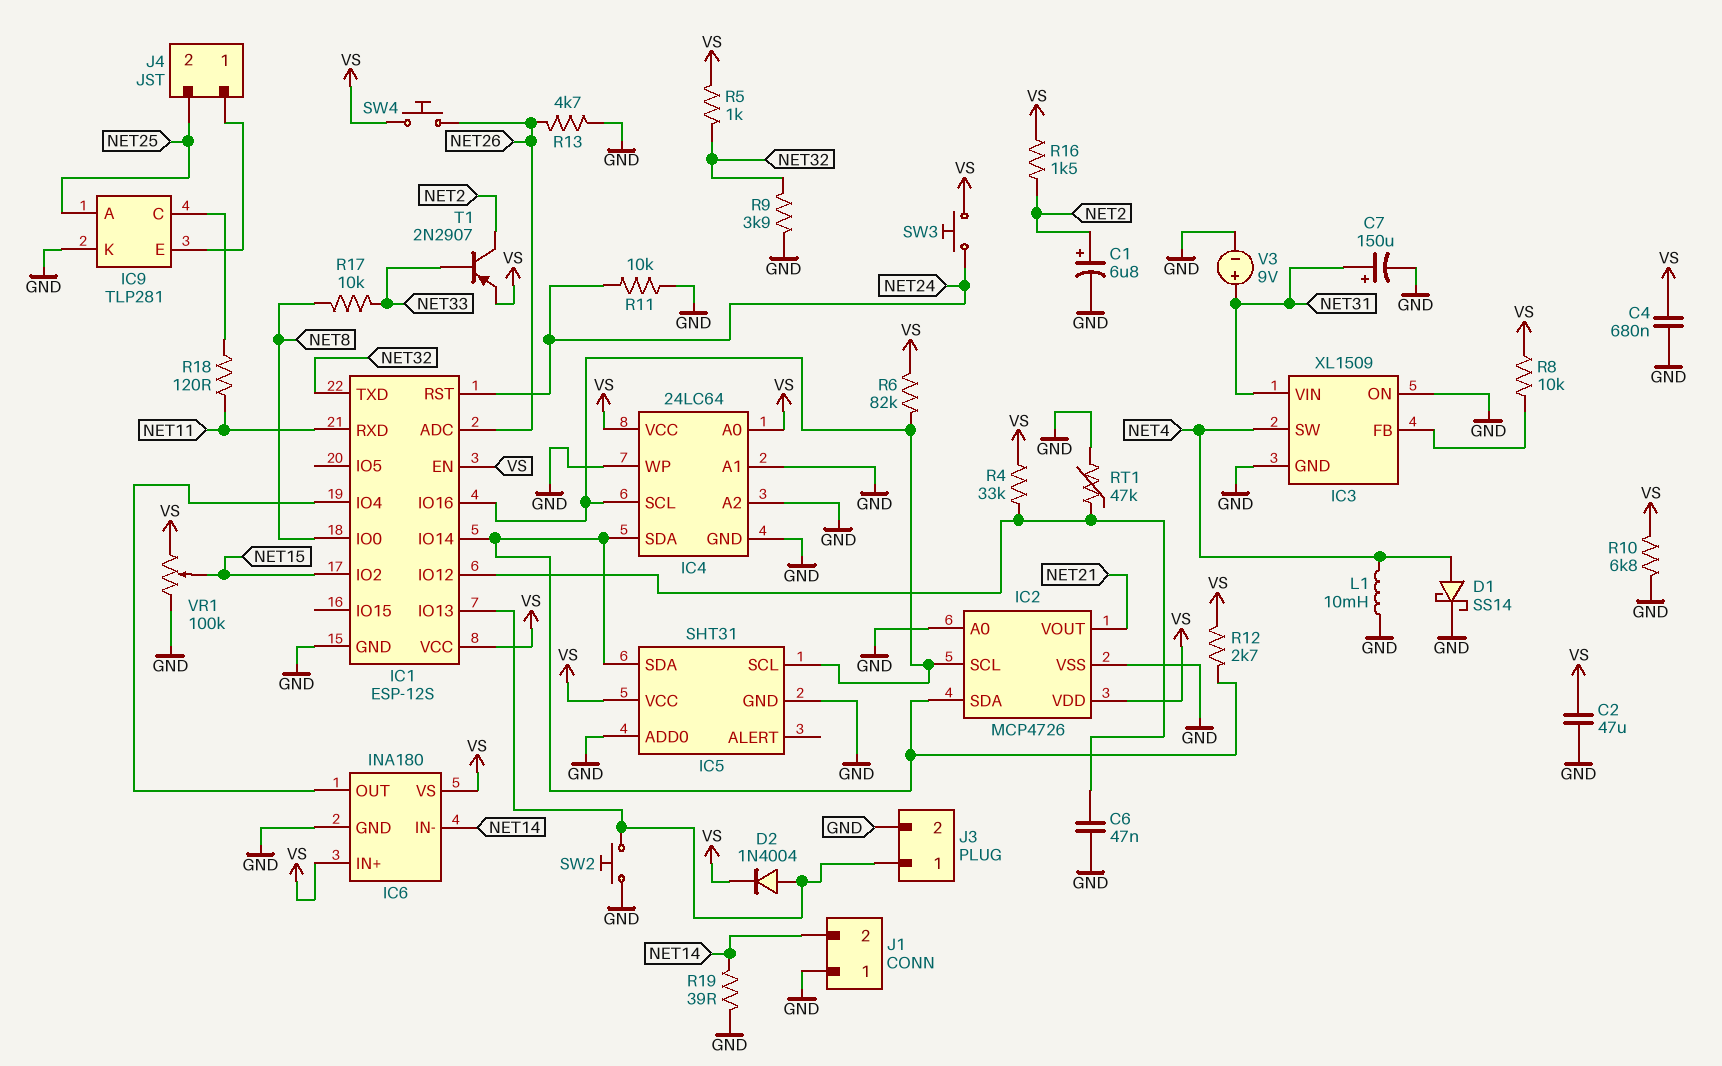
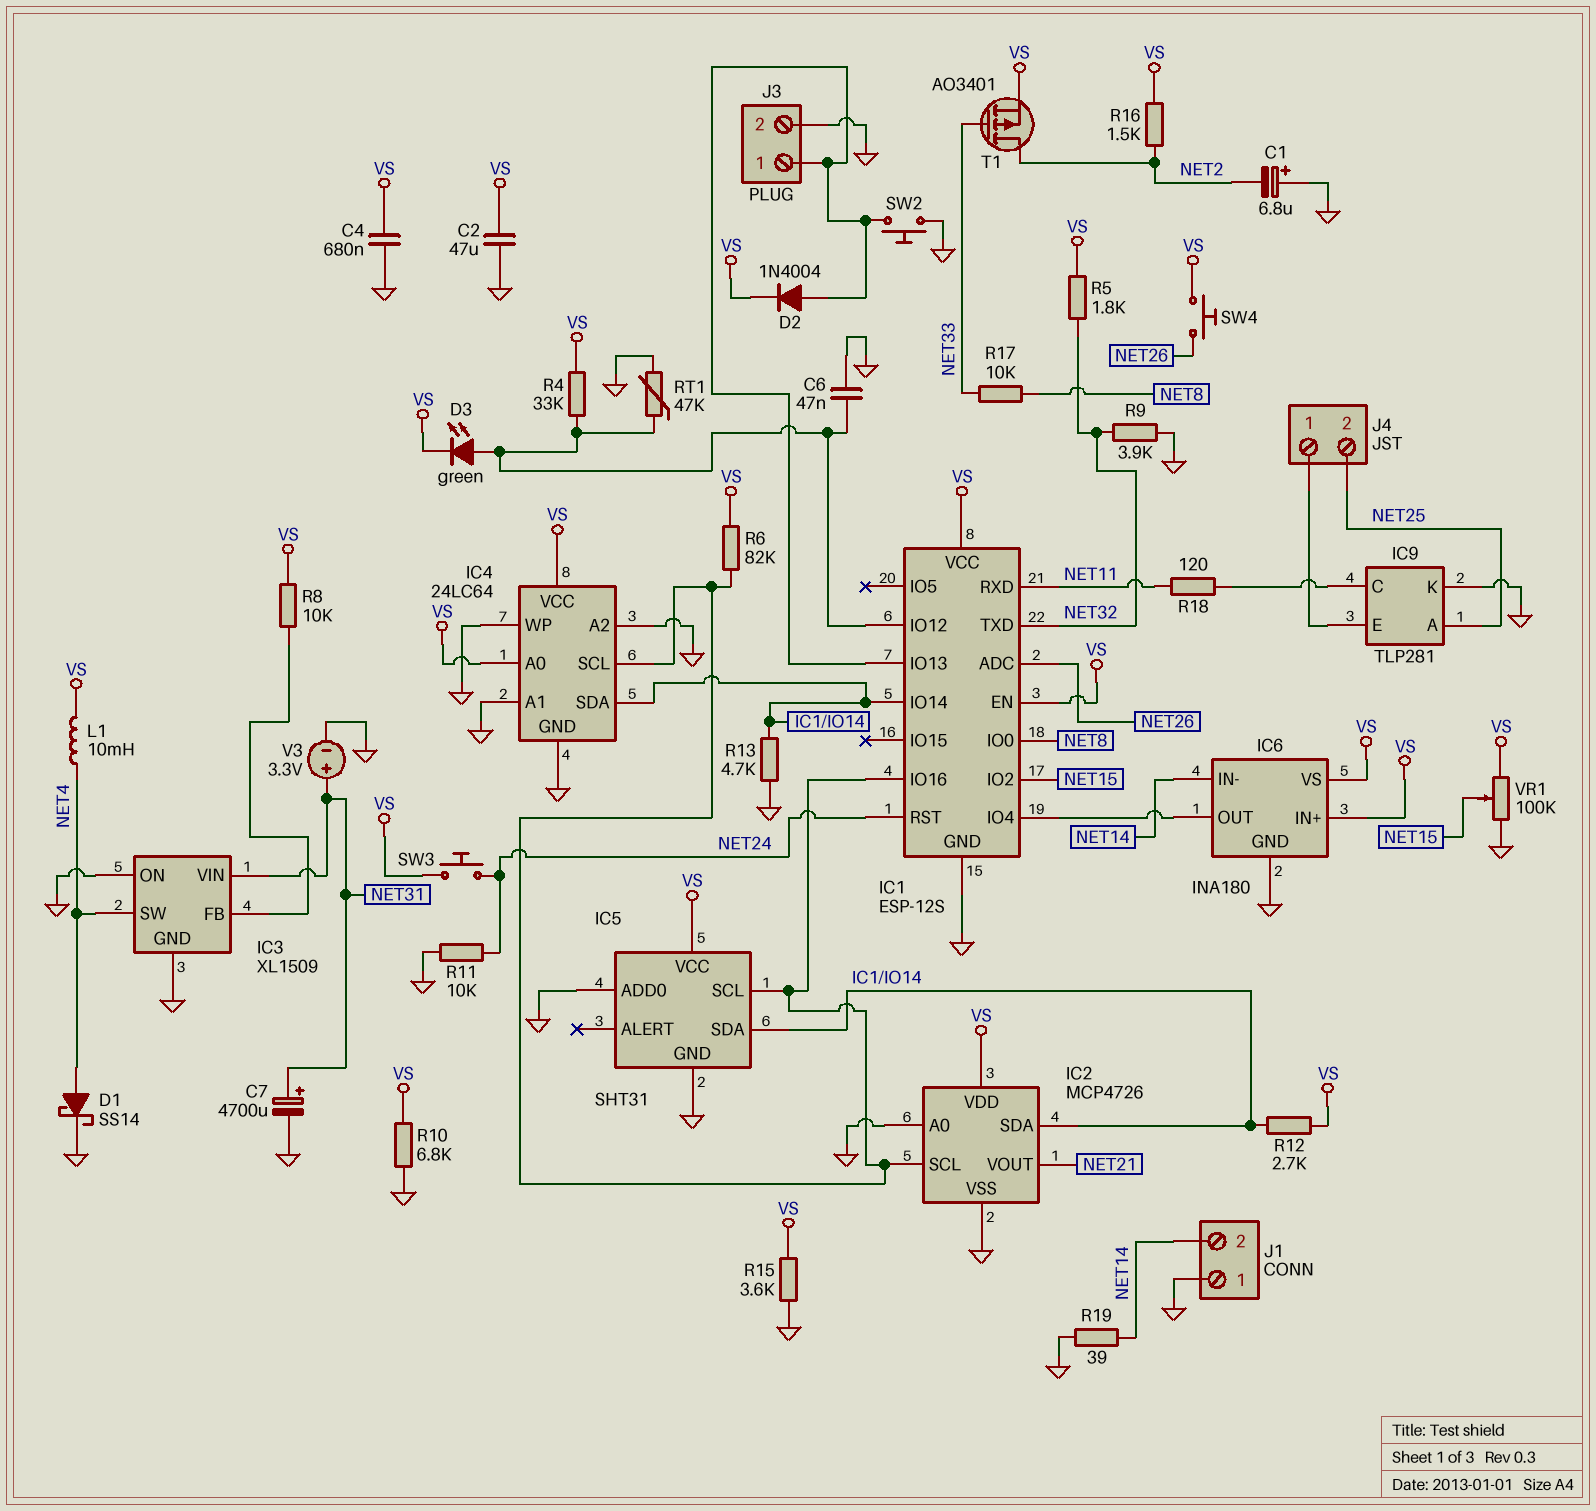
C1: 6.8uF (plus NET2, minus GND) -> 6.8uF (plus GND, minus NET2)
C7: 150uF (plus NET31, minus GND) -> 4700uF (plus NET31, minus GND)
D3: none -> LED green (A IC1/IO12, K VS)
L1: 10mH (GND, NET4) -> 10mH (NET4, VS)
R5: 1k (NET32, VS) -> 1.8k (NET32, VS)
R13: 4.7k (GND, NET26) -> 4.7k (GND, IC1/IO14)
R15: none -> 3.6k (GND, VS)
T1: PNP 2N2907 (B NET33, C NET2, E VS) -> PMOS AO3401 (G NET33, D NET2, S VS)
V3: 9V (plus NET31, minus GND) -> 3.3V (plus NET31, minus GND)

